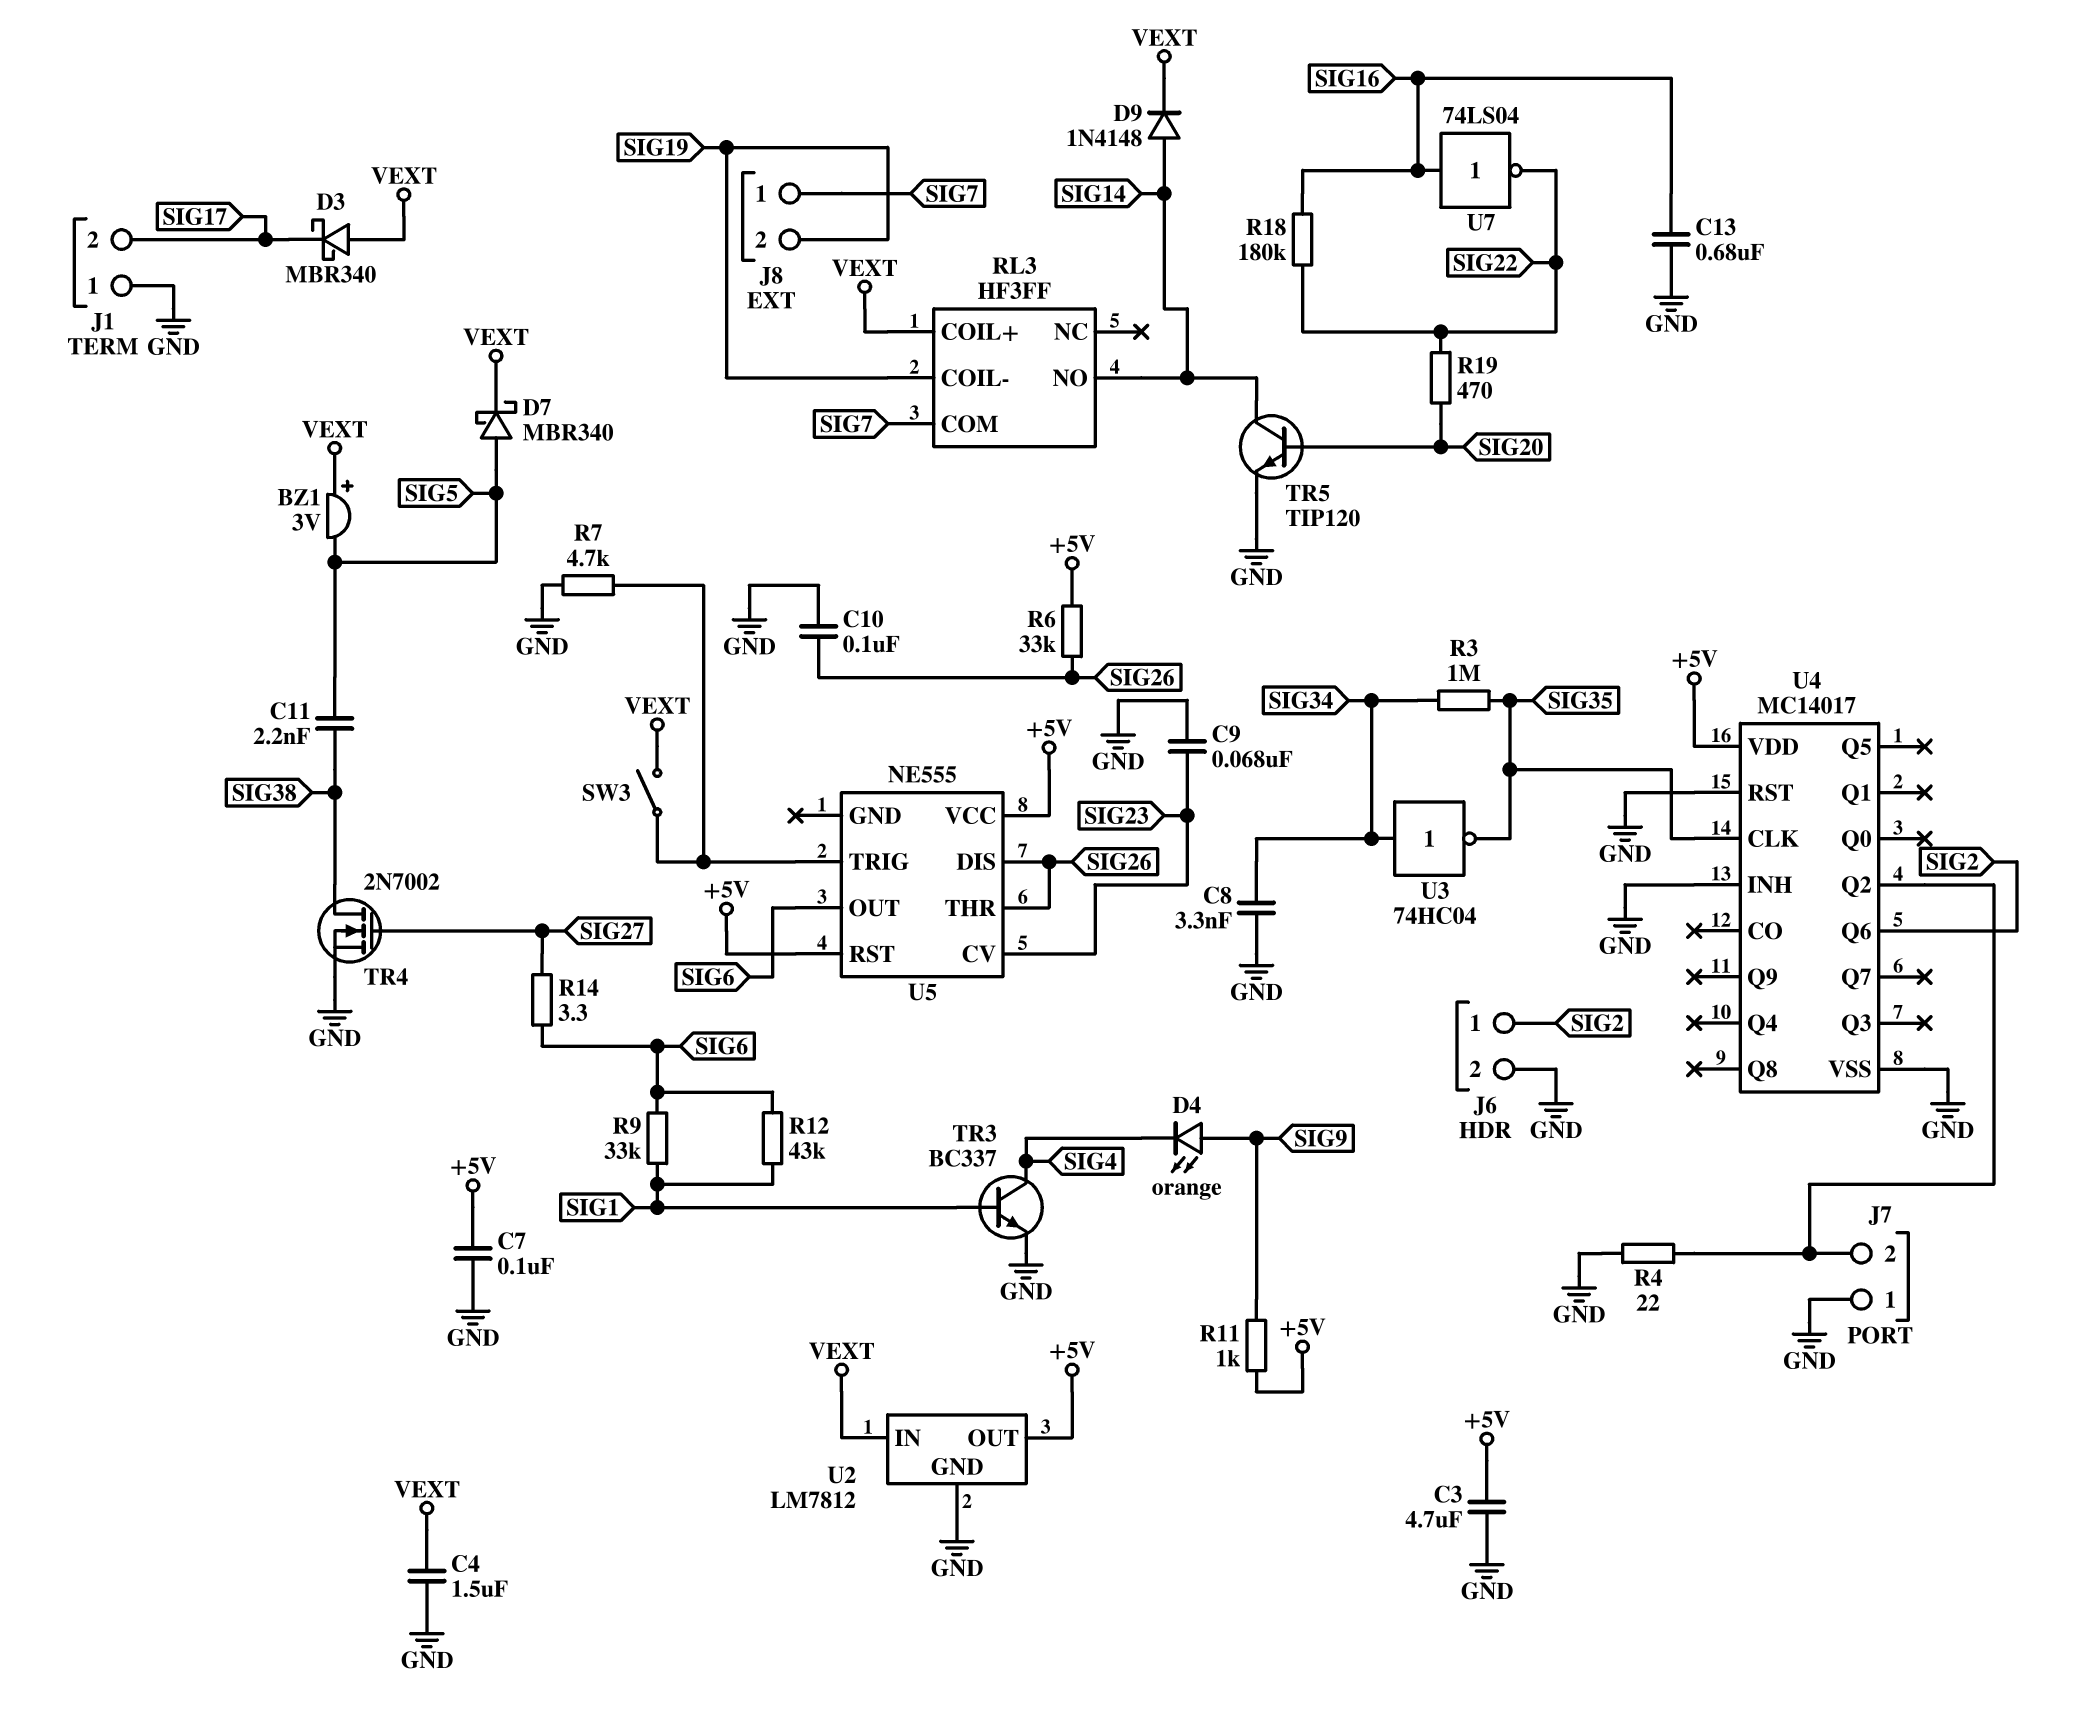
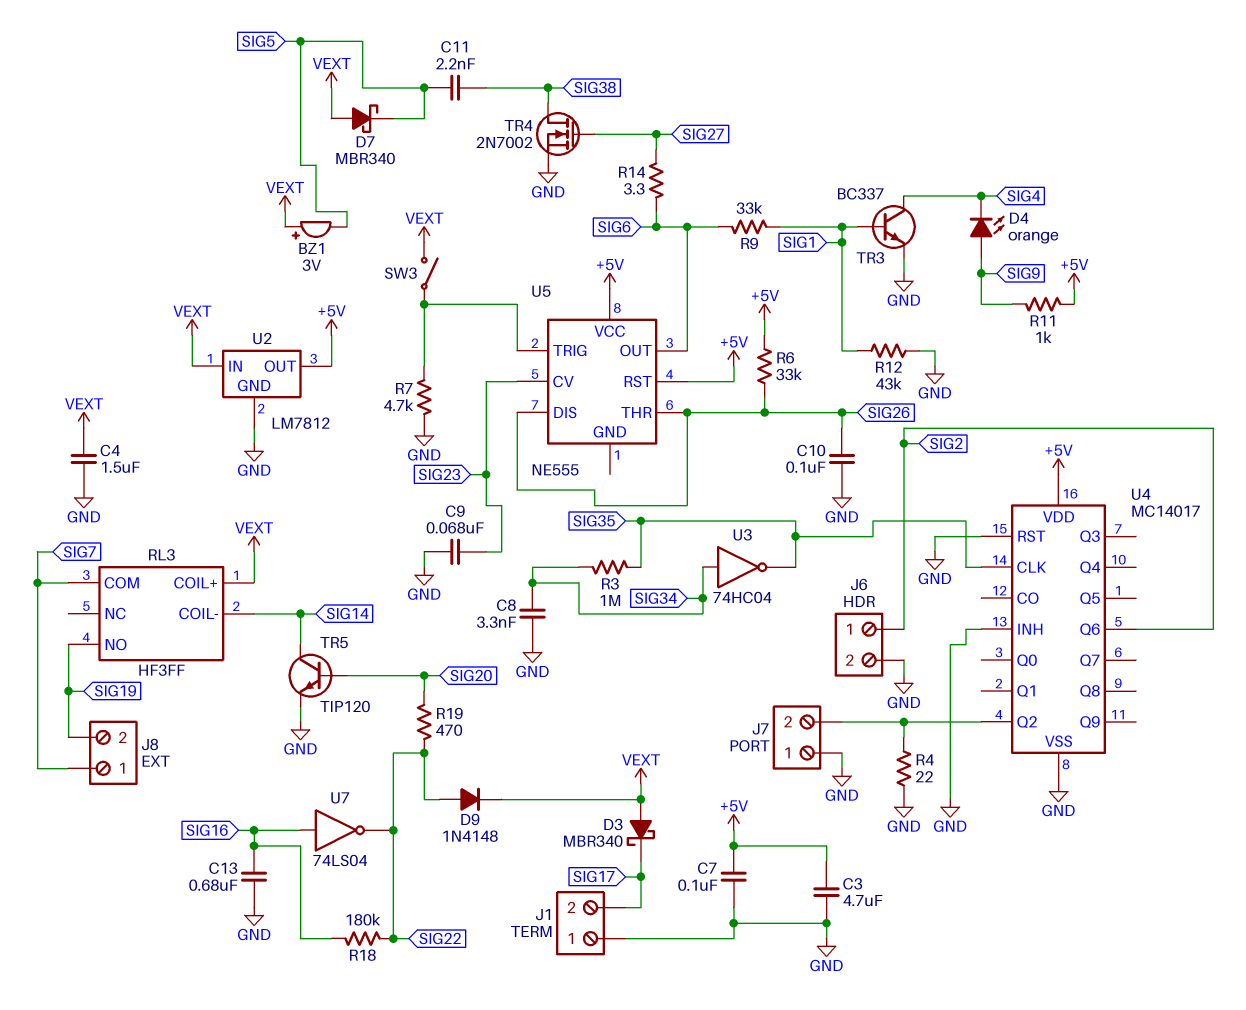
D7: schottky MBR340 (A SIG5, K VEXT) -> schottky MBR340 (A VEXT, K SIG5)
D9: diode 1N4148 (A SIG14, K VEXT) -> diode 1N4148 (A SIG22, K VEXT)
R12: 43k (SIG1, SIG6) -> 43k (GND, SIG1)
RL3 pin COIL-: SIG19 -> SIG14
RL3 pin NO: SIG14 -> SIG19

